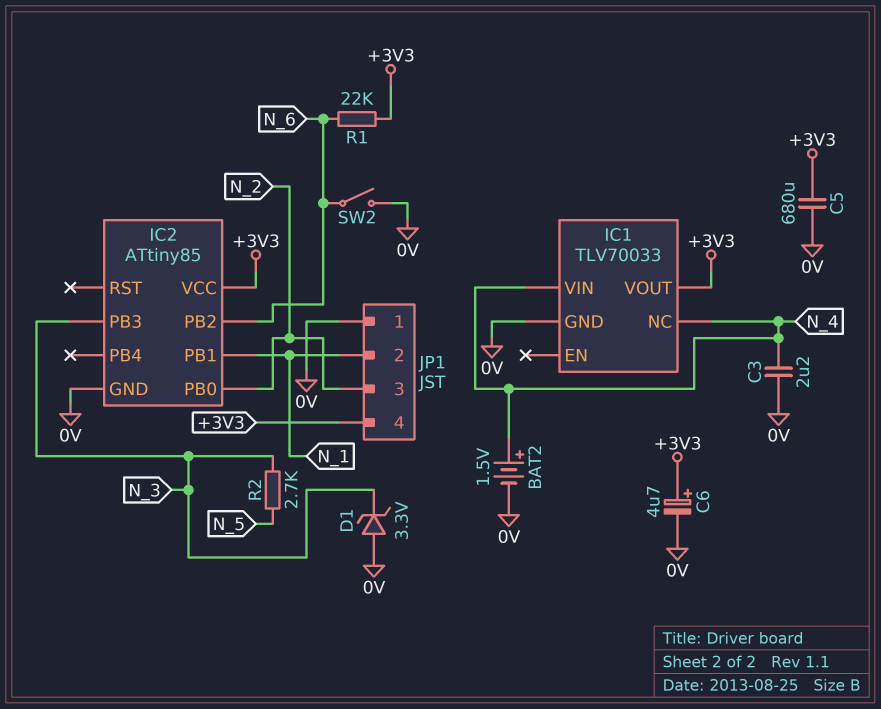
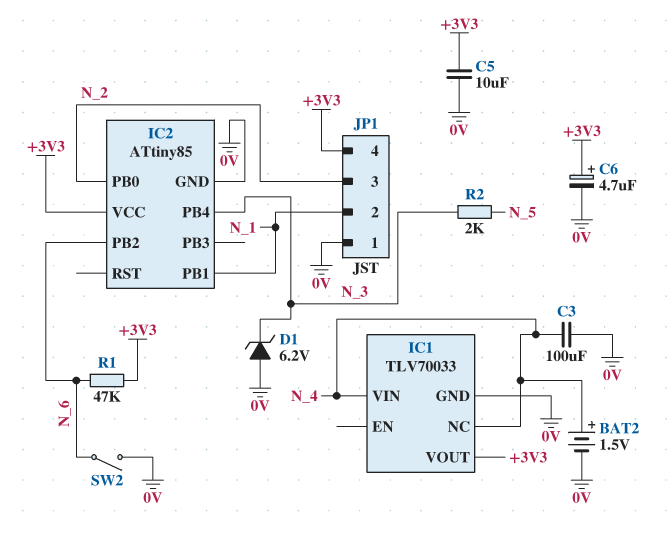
C3: 2.2uF (0V, N_4) -> 100uF (0V, N_4)
C5: 680uF (+3V3, 0V) -> 10uF (+3V3, 0V)
D1: zener 3.3V (A 0V, K N_3) -> zener 6.2V (A 0V, K N_3)
IC2 pin PB3: N_3 -> none
IC2 pin PB4: none -> N_3
R1: 22k (+3V3, N_6) -> 47k (+3V3, N_6)
R2: 2.7k (N_3, N_5) -> 2k (N_3, N_5)

